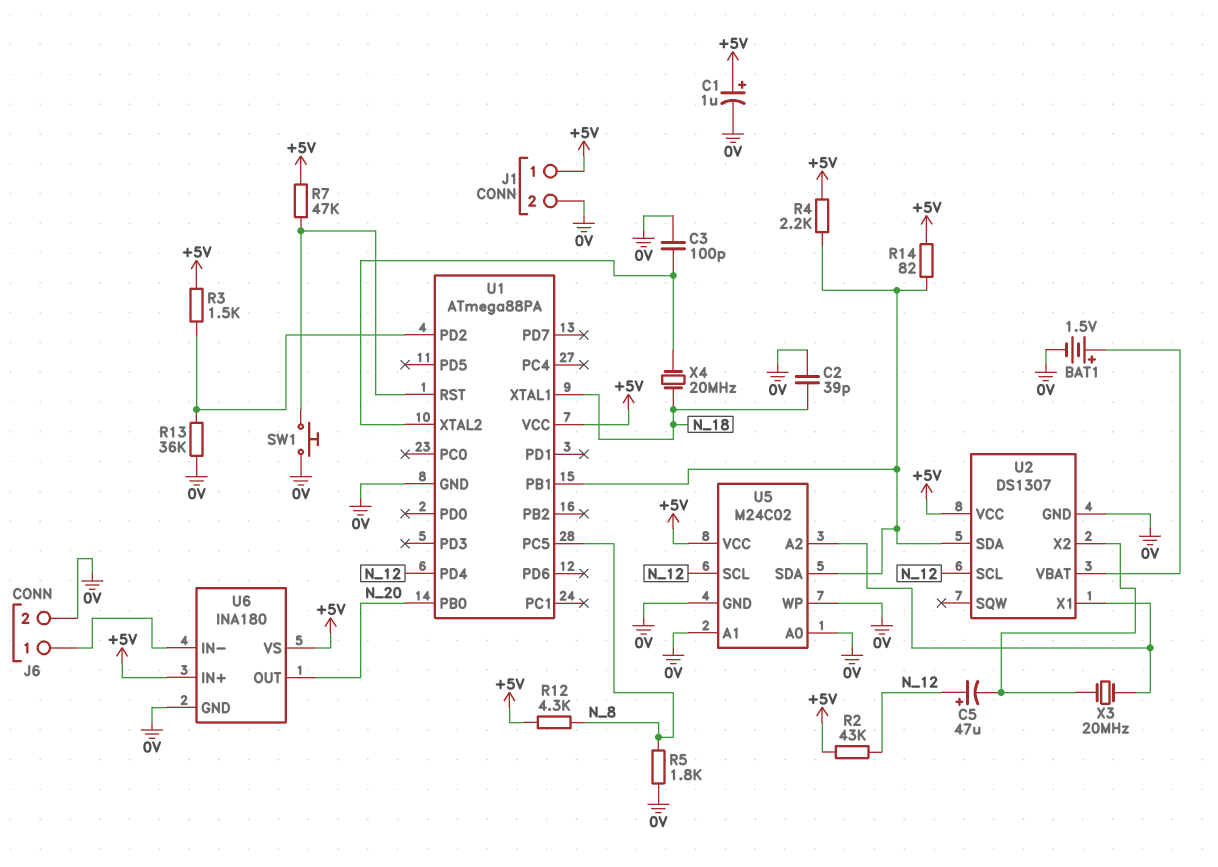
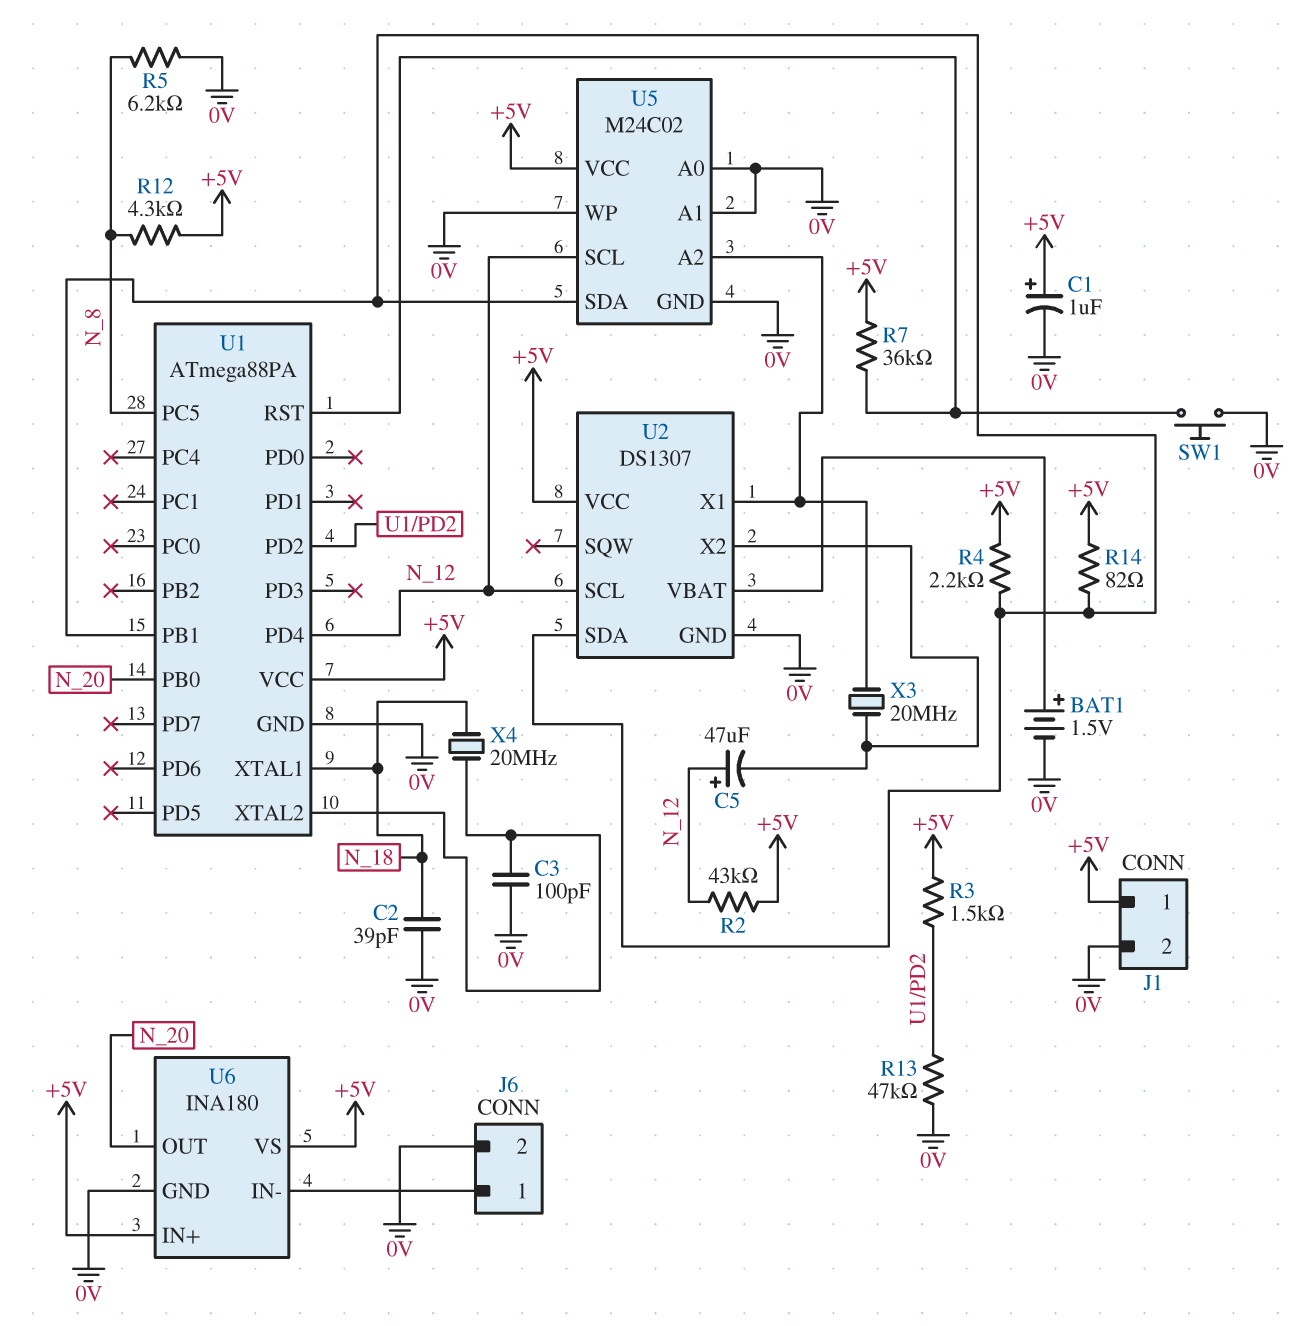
R5: 1.8k (0V, N_8) -> 6.2k (0V, N_8)
R7: 47k (+5V, U1/RST) -> 36k (+5V, U1/RST)
R13: 36k (0V, U1/PD2) -> 47k (0V, U1/PD2)

